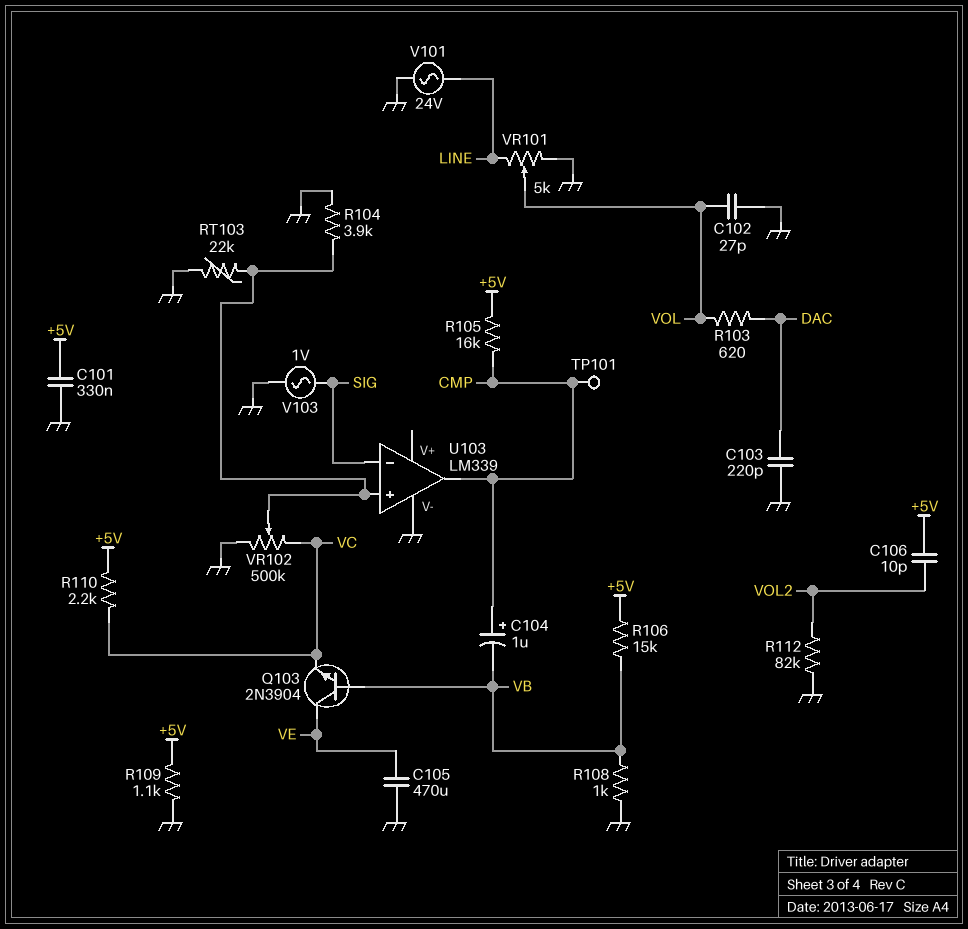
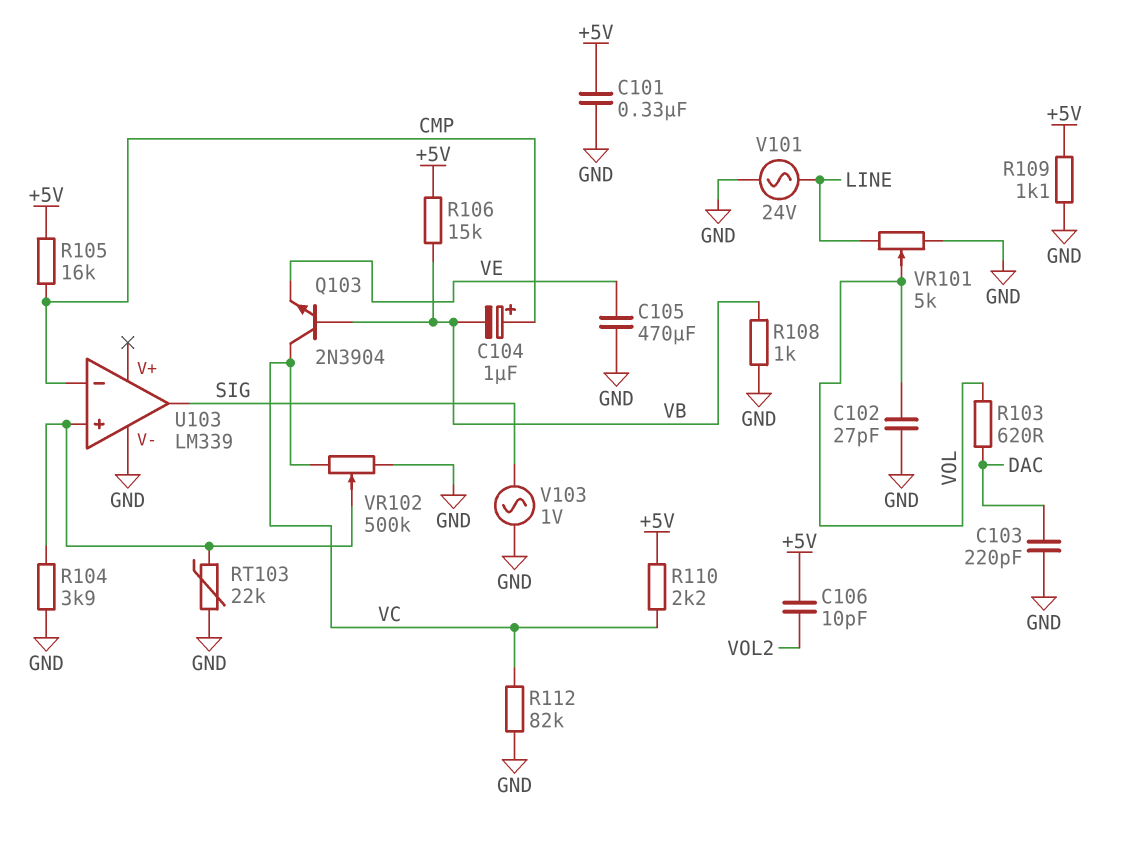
Q103: NPN 2N3904 (B VB, C VE, E VC) -> NPN 2N3904 (B VB, C VC, E VE)
R112: 82k (GND, VOL2) -> 82k (GND, VC)
TP101: test point (CMP) -> none
U103 pin in-: SIG -> CMP
U103 pin out: CMP -> SIG

